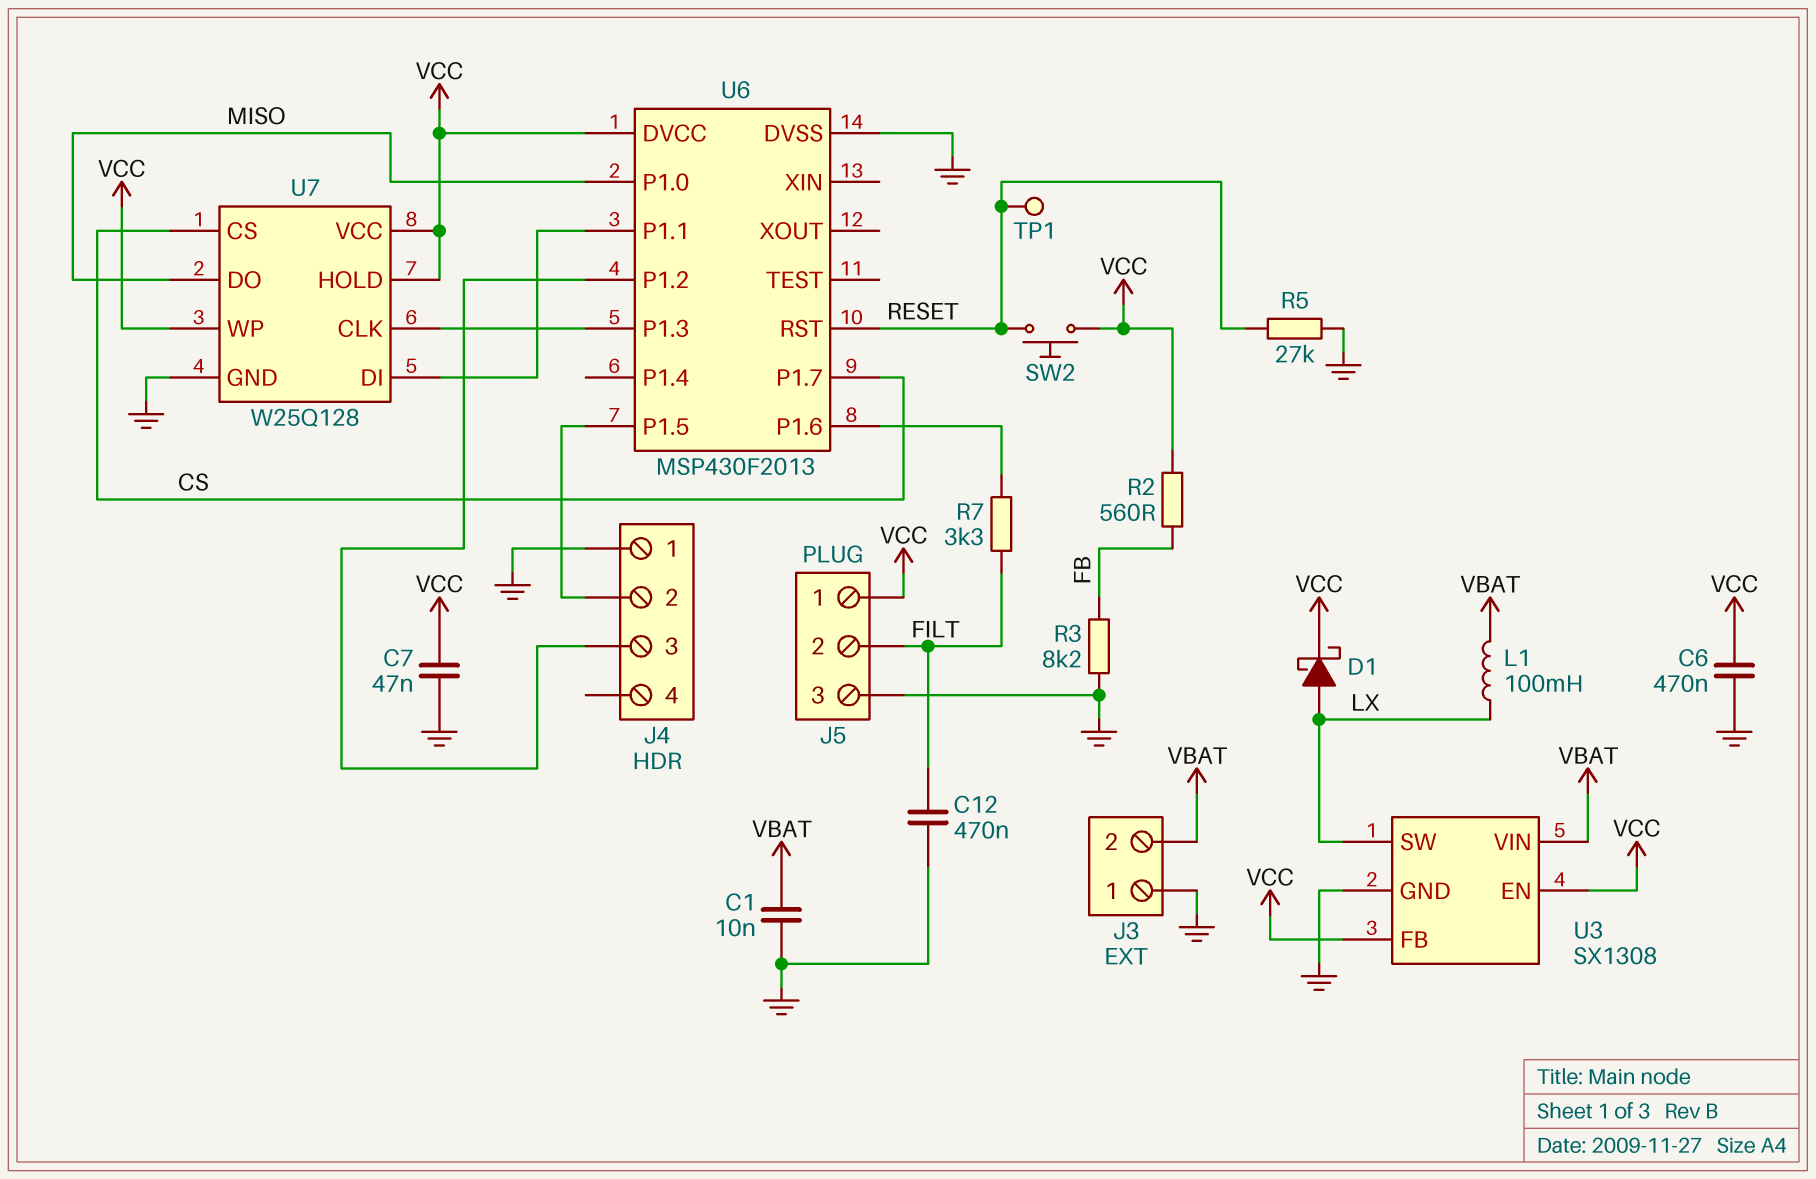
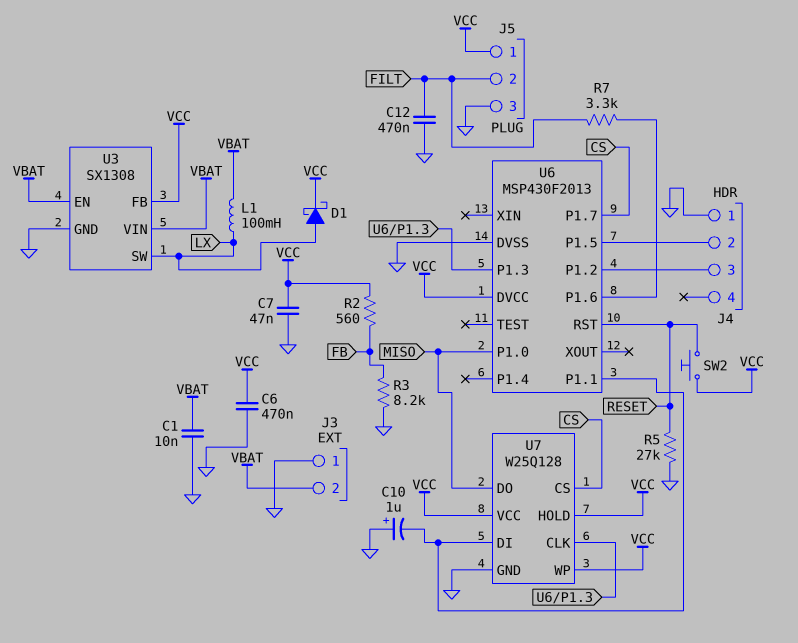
C10: none -> 1uF (plus GND, minus U6/P1.1)
TP1: test point (RESET) -> none
U3 pin EN: VCC -> VBAT

